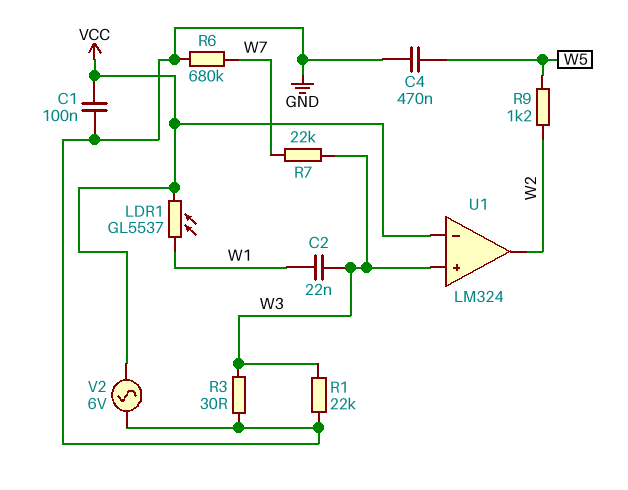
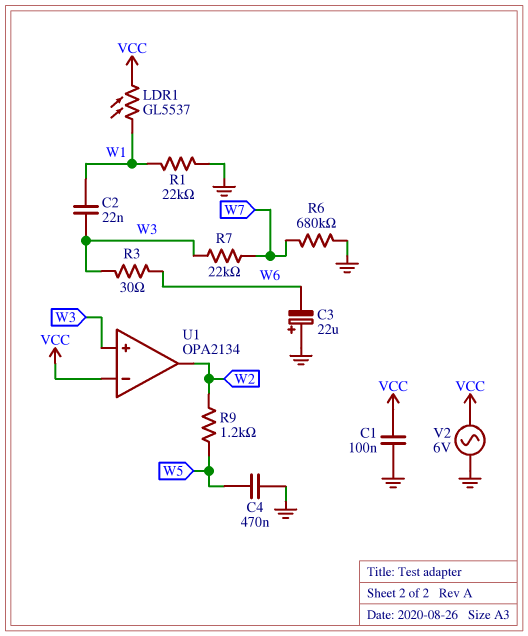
C3: none -> 22uF (plus GND, minus W6)
R1: 22k (GND, W3) -> 22k (GND, W1)
R3: 30 (GND, W3) -> 30 (W3, W6)
U1: LM324 -> OPA2134

